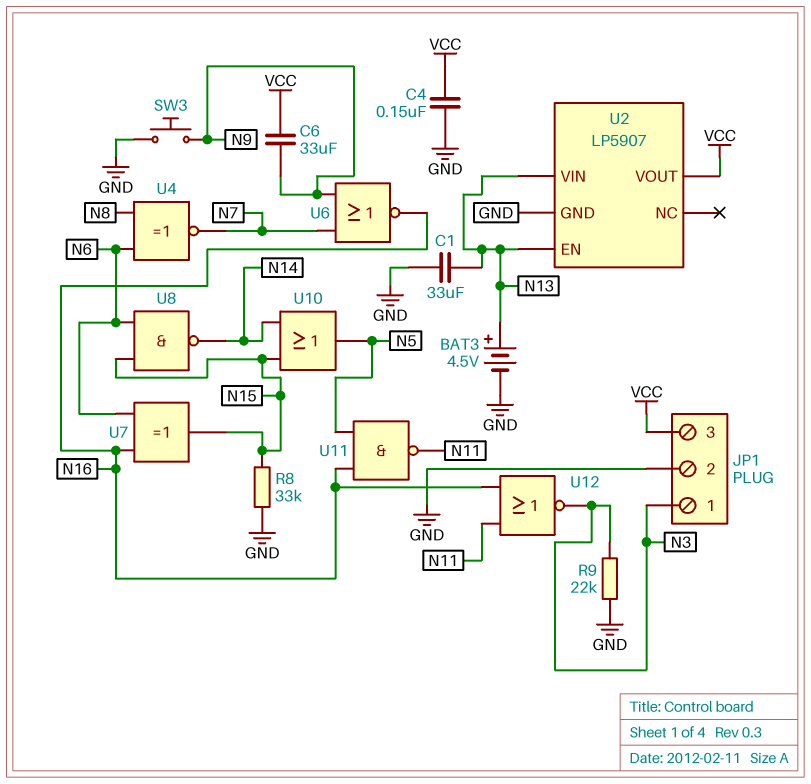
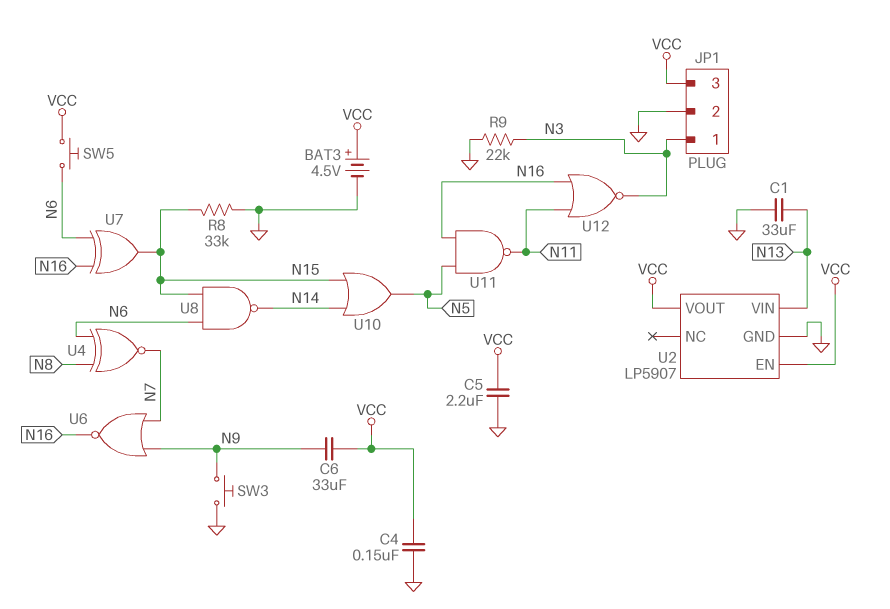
BAT3: 4.5V (plus N13, minus GND) -> 4.5V (plus VCC, minus GND)
C5: none -> 2.2uF (GND, VCC)
SW5: none -> button (N6, VCC)
U2 pin EN: N13 -> VCC

